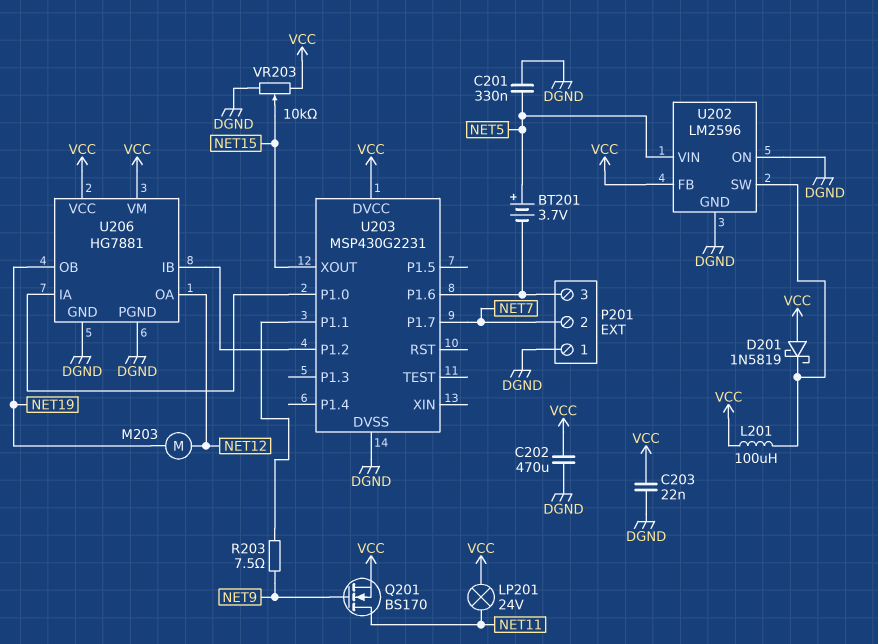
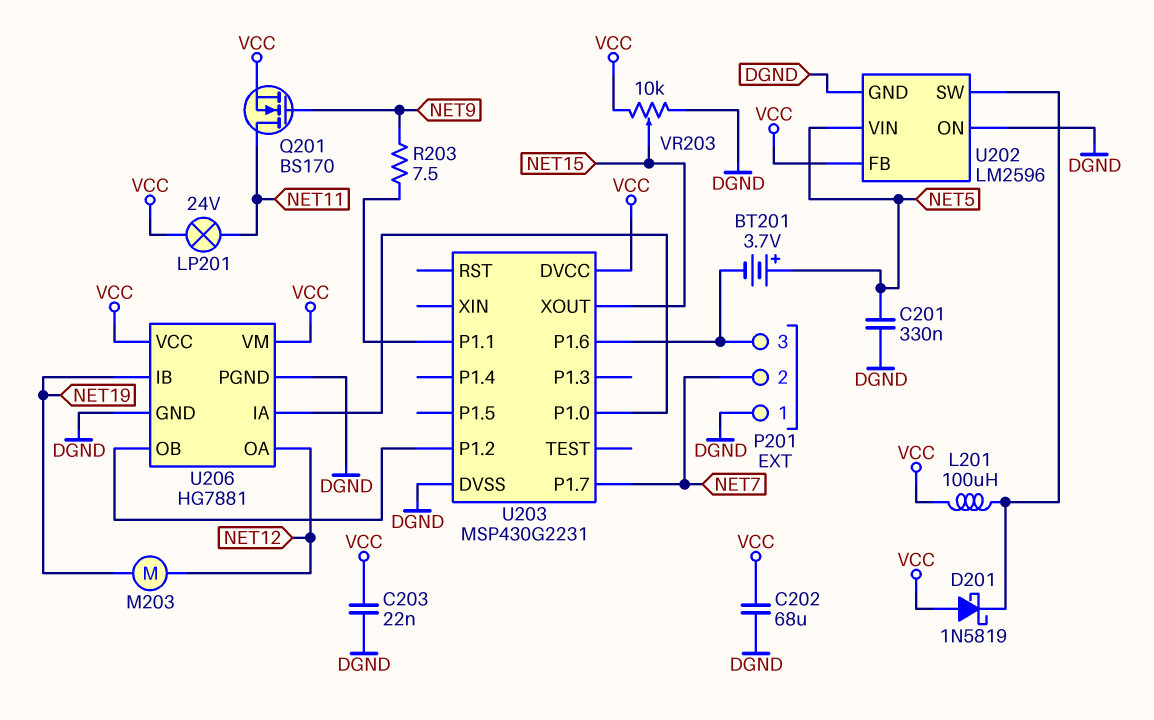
C202: 470uF (DGND, VCC) -> 68uF (DGND, VCC)
U206 pin IB: U203/P1.2 -> NET19
U206 pin OB: NET19 -> U203/P1.2

